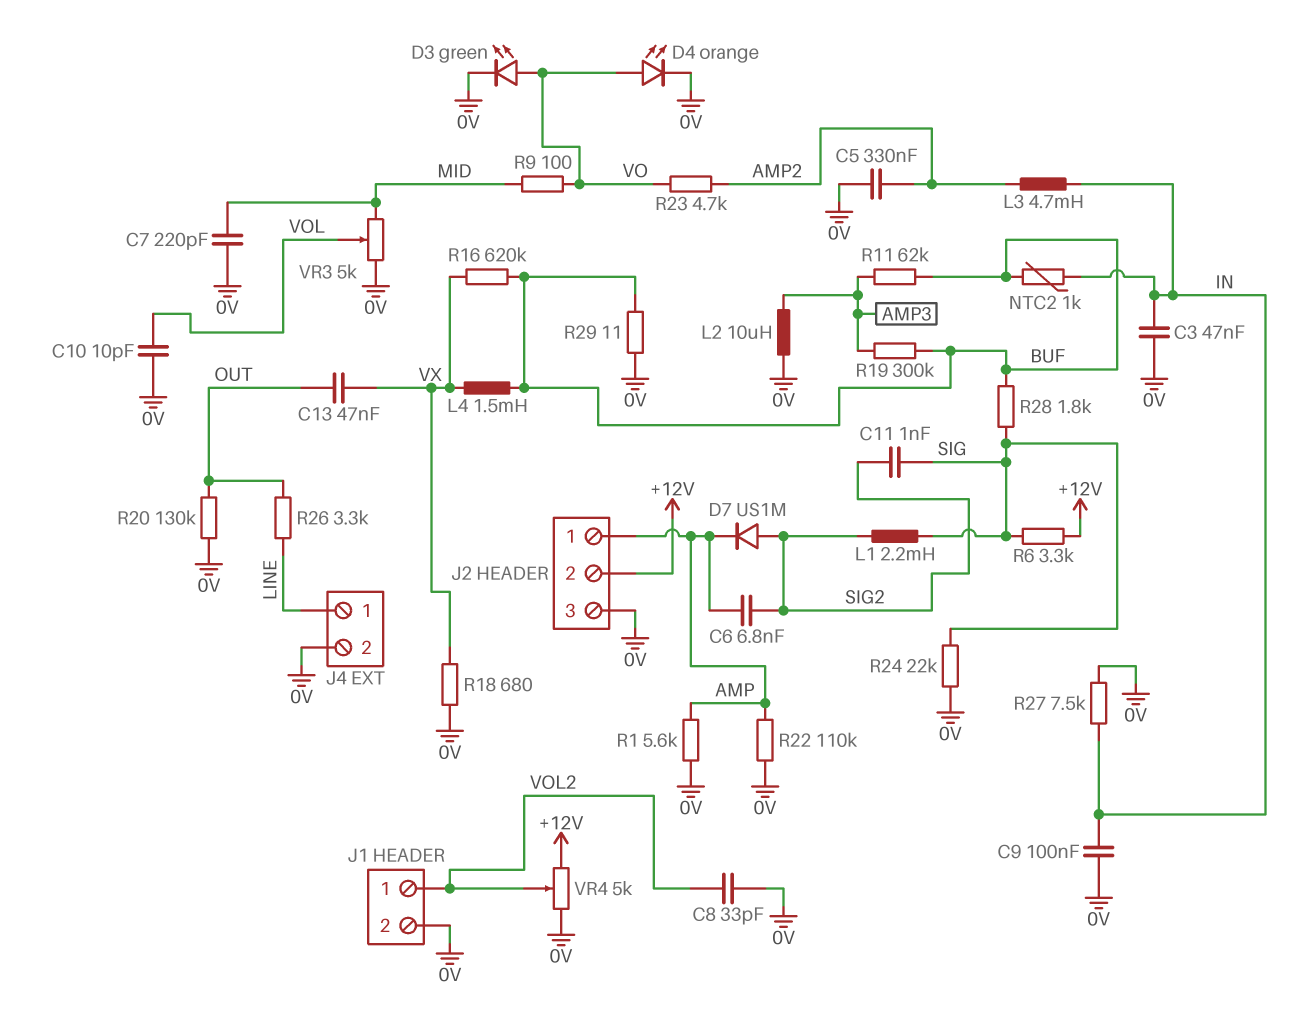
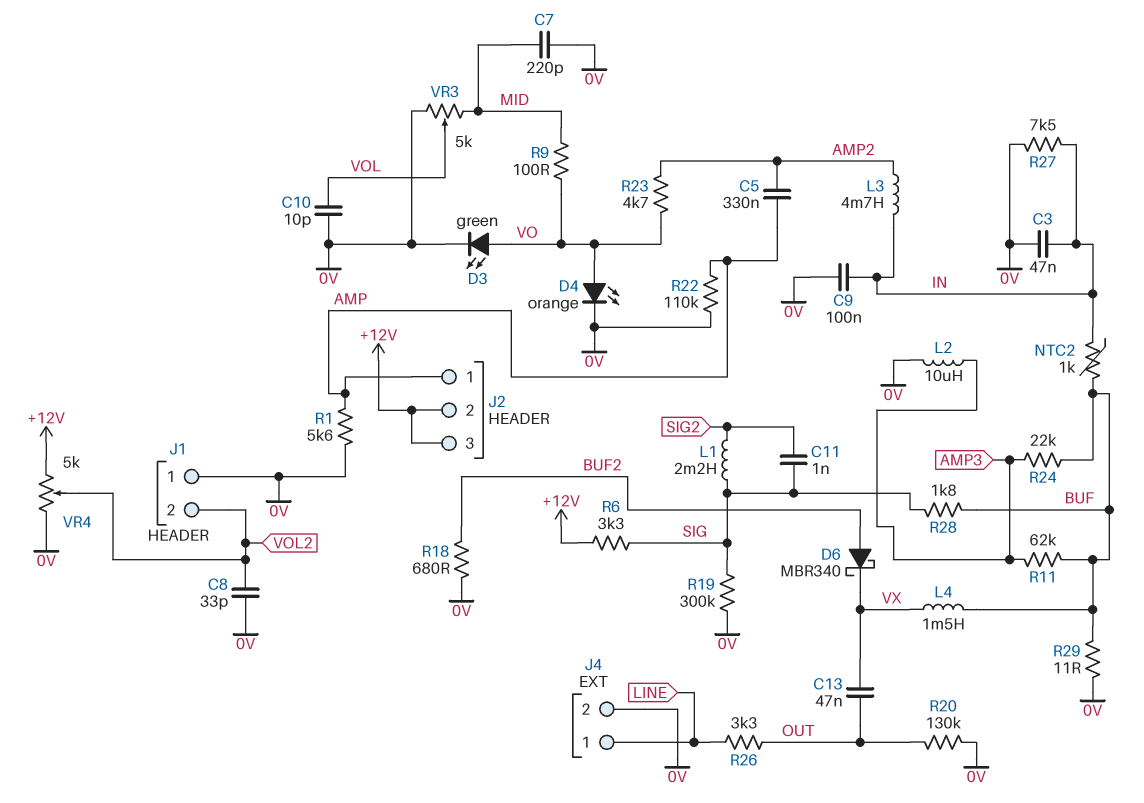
C5: 330nF (0V, AMP2) -> 330nF (AMP, AMP2)
C6: 6.8nF (AMP, SIG2) -> none
D6: none -> schottky MBR340 (A BUF2, K VX)
D7: diode US1M (A SIG2, K AMP) -> none
J1 pin 1: VOL2 -> 0V
J1 pin 2: 0V -> VOL2
J2 pin 3: 0V -> +12V
R16: 620k (BUF, VX) -> none
R18: 680 (0V, VX) -> 680 (0V, BUF2)
R19: 300k (AMP3, BUF) -> 300k (0V, SIG)
R24: 22k (0V, SIG) -> 22k (AMP3, BUF)

